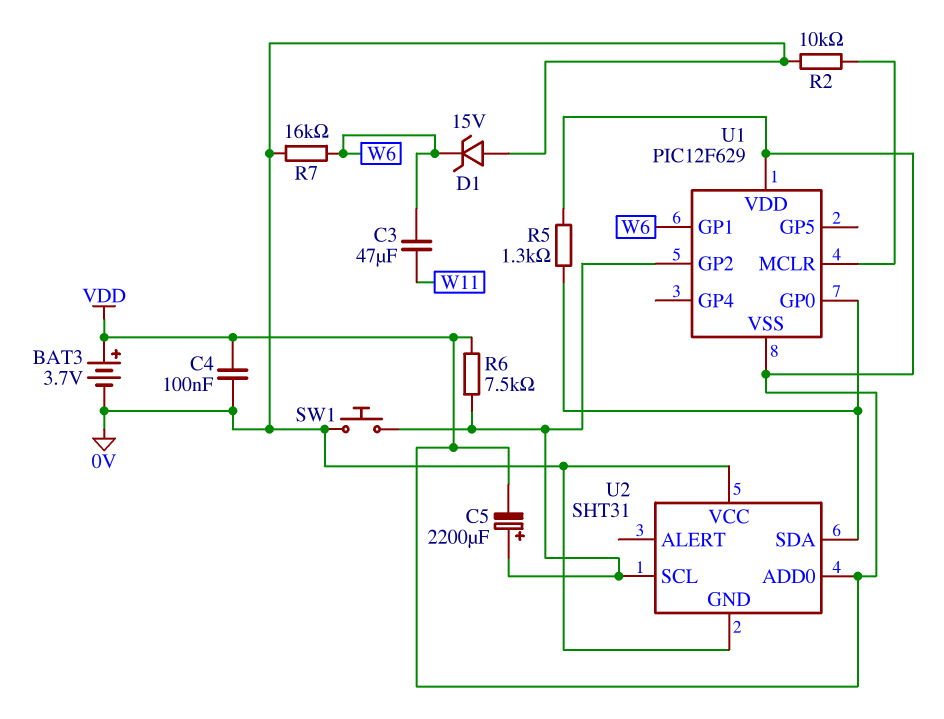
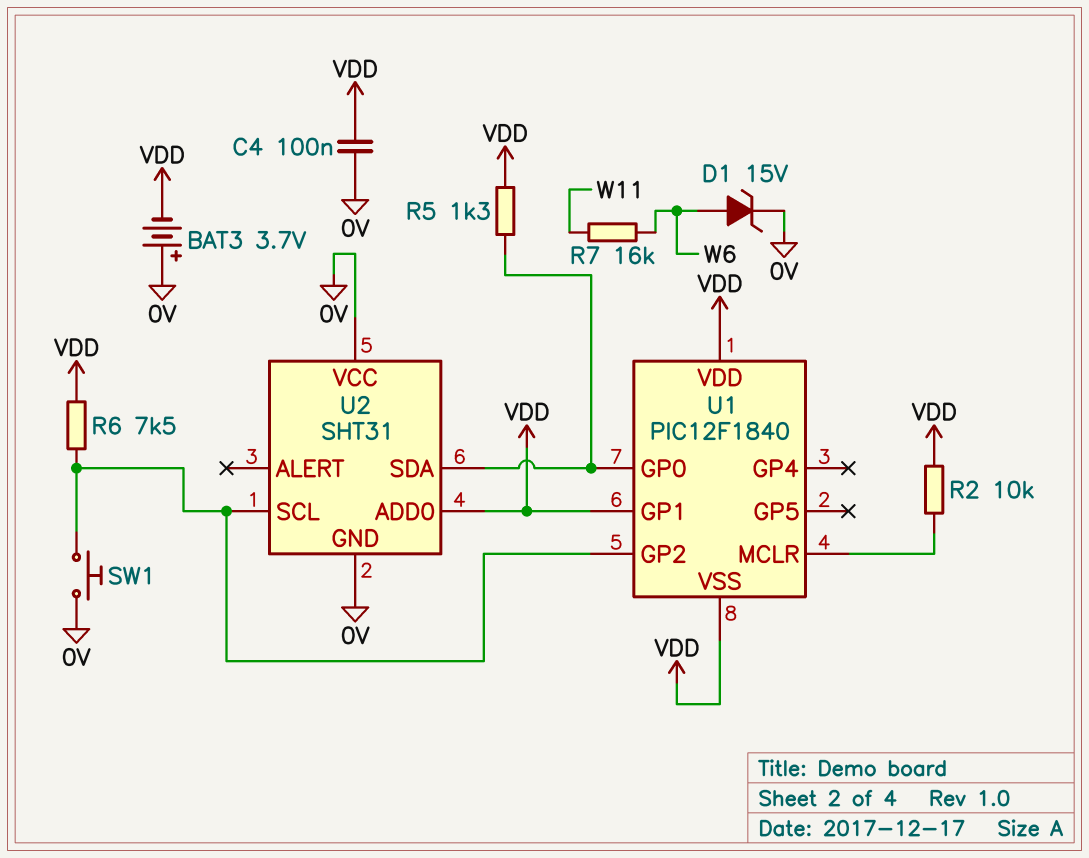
BAT3: 3.7V (plus VDD, minus 0V) -> 3.7V (plus 0V, minus VDD)
C3: 47uF (W6, W11) -> none
C5: 2200uF (plus U1/GP2, minus VDD) -> none
D1: zener 15V (A 0V, K W6) -> zener 15V (A W6, K 0V)
R2: 10k (0V, U1/MCLR) -> 10k (U1/MCLR, VDD)
R7: 16k (0V, W6) -> 16k (W6, W11)
U1: PIC12F629 -> PIC12F1840
U1 pin GP1: W6 -> VDD

